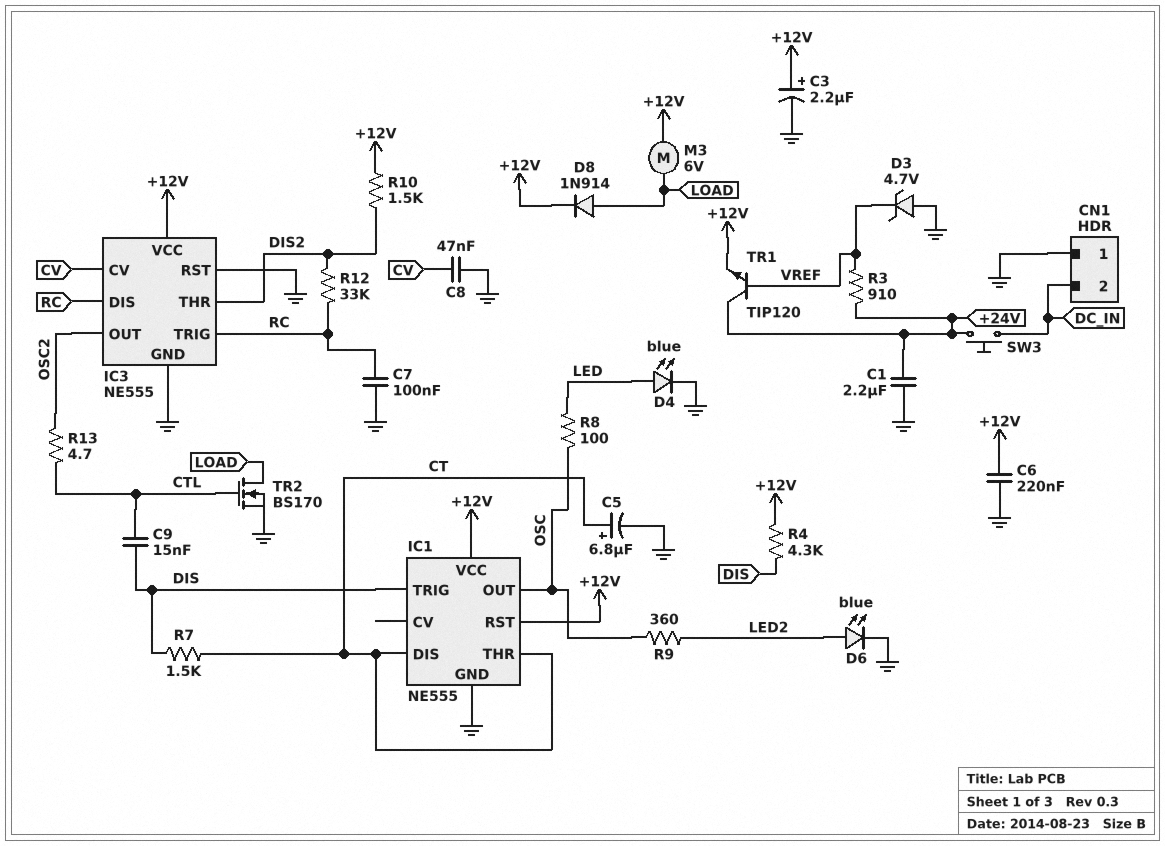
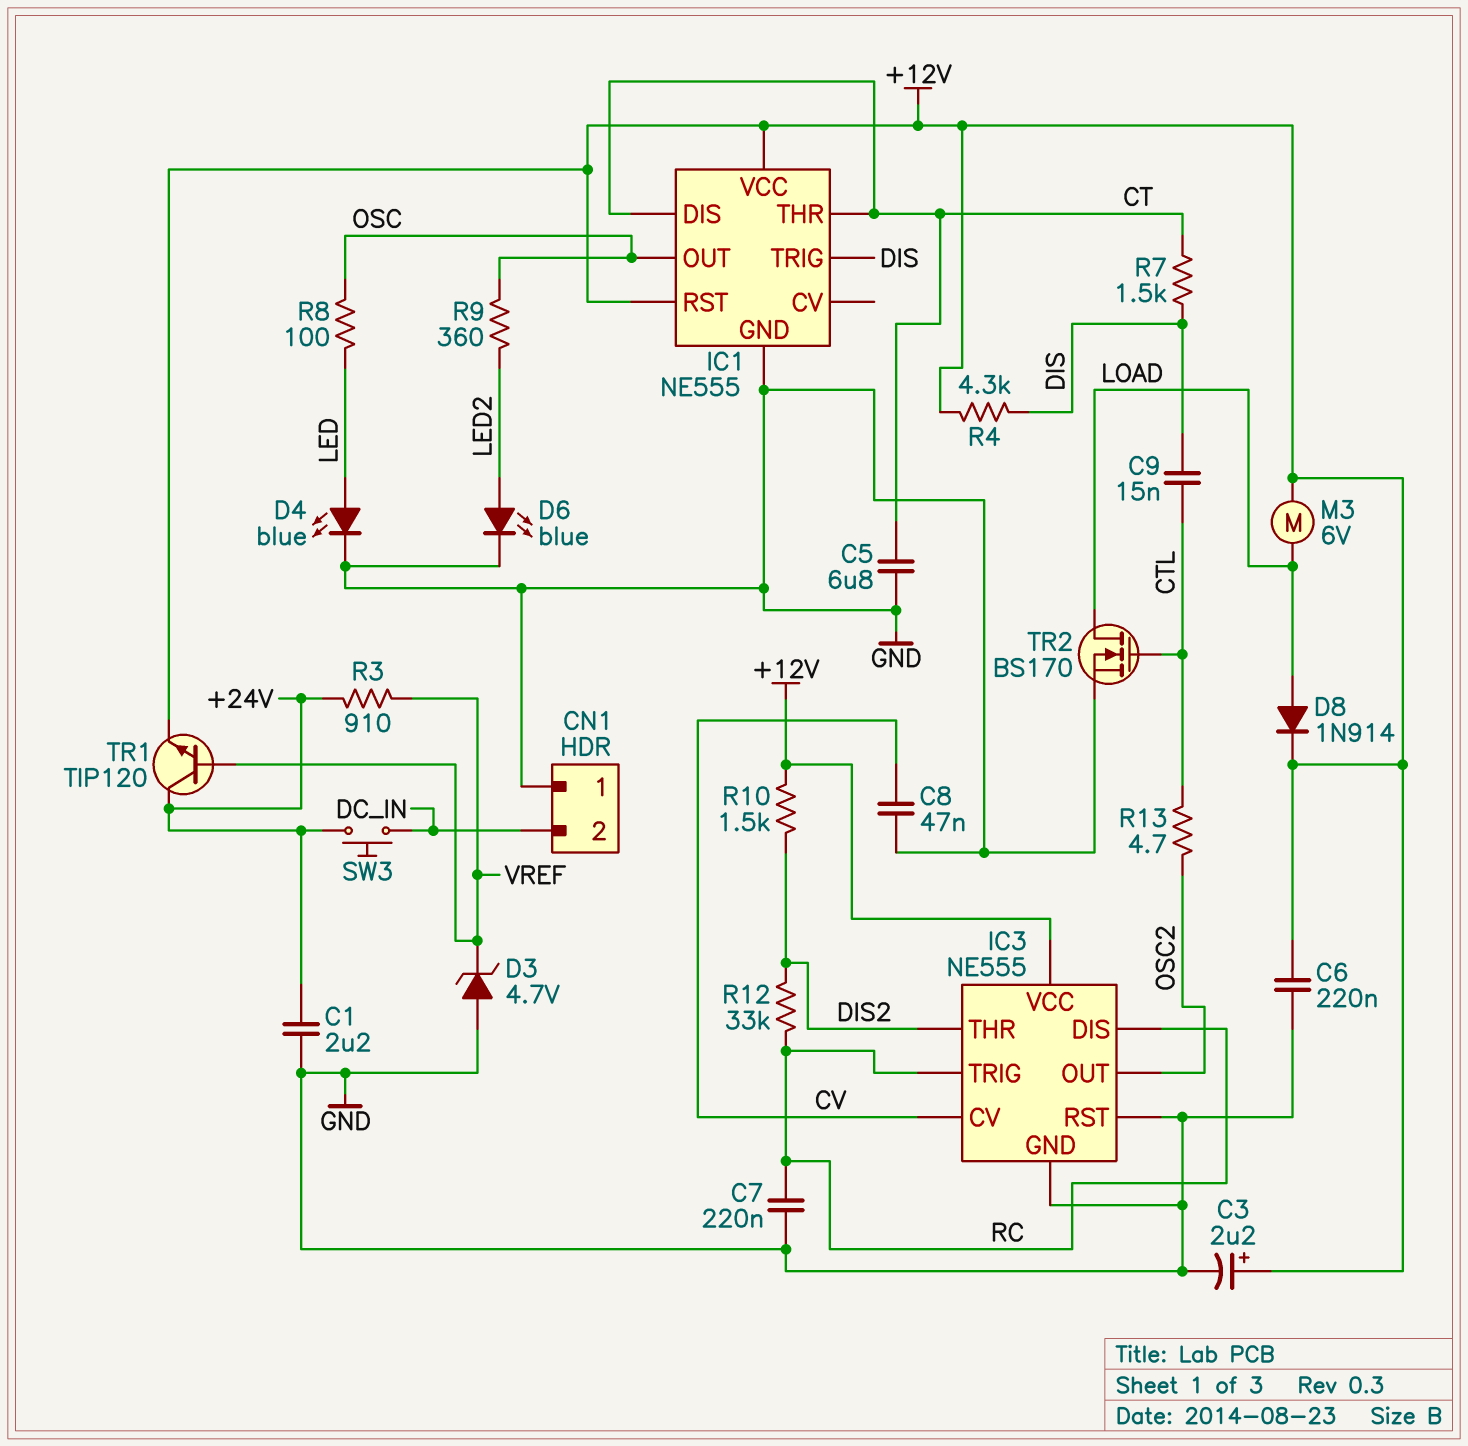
C5: 6.8uF (plus CT, minus GND) -> 6.8uF (CT, GND)
C7: 100nF (GND, RC) -> 220nF (GND, RC)

